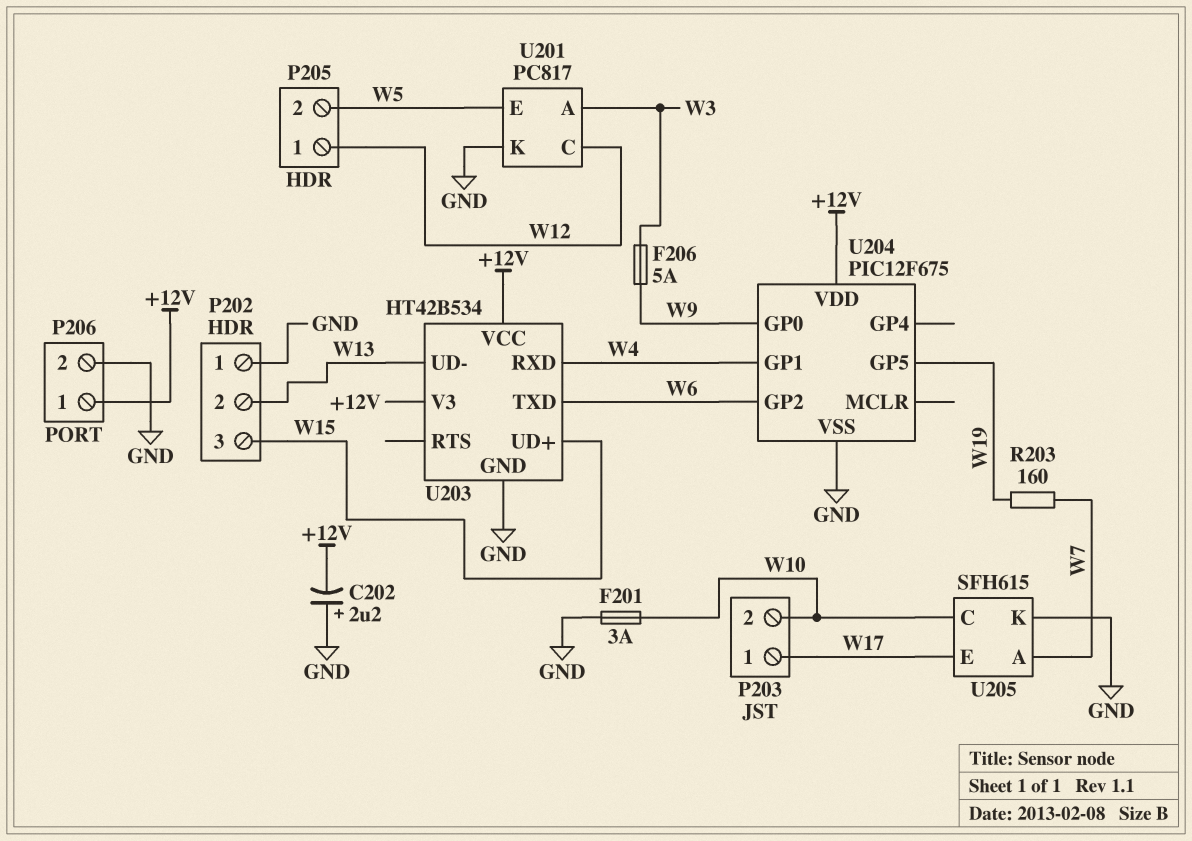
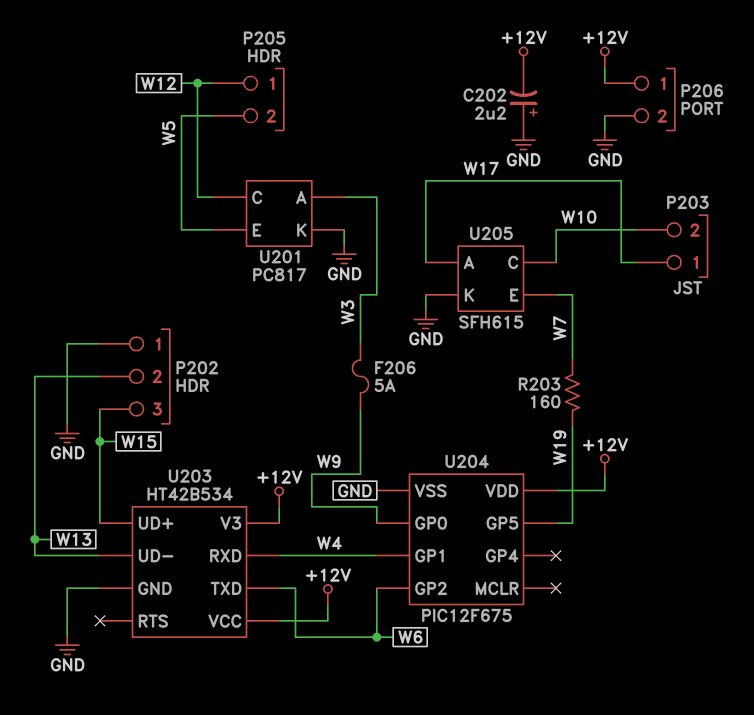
F201: 3A (GND, W10) -> none
U205 pin A: W7 -> W17
U205 pin E: W17 -> W7

